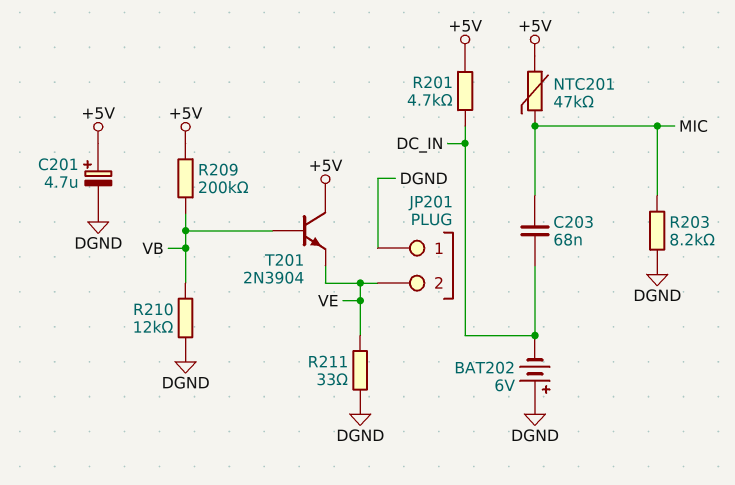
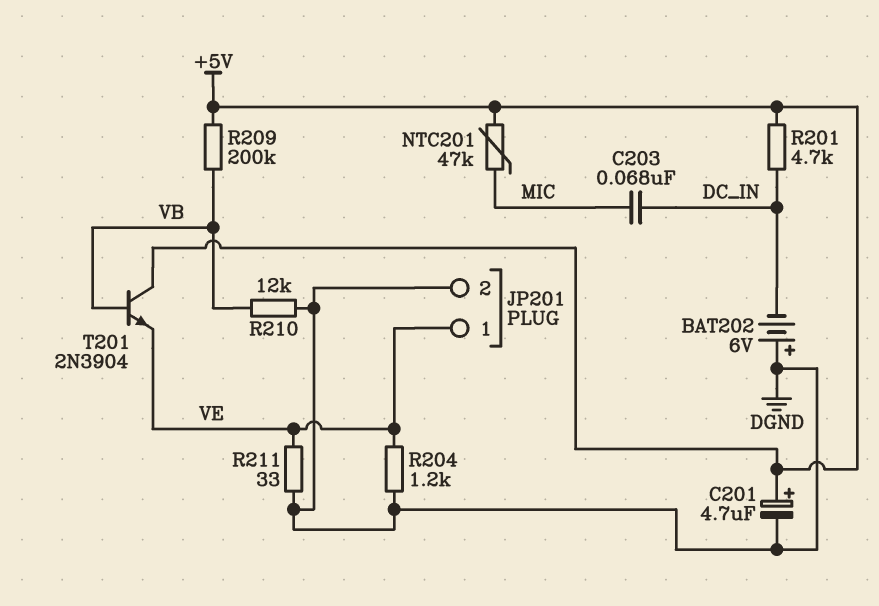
JP201 pin 1: DGND -> VE
JP201 pin 2: VE -> DGND
R203: 8.2k (DGND, MIC) -> none
R204: none -> 1.2k (DGND, VE)

